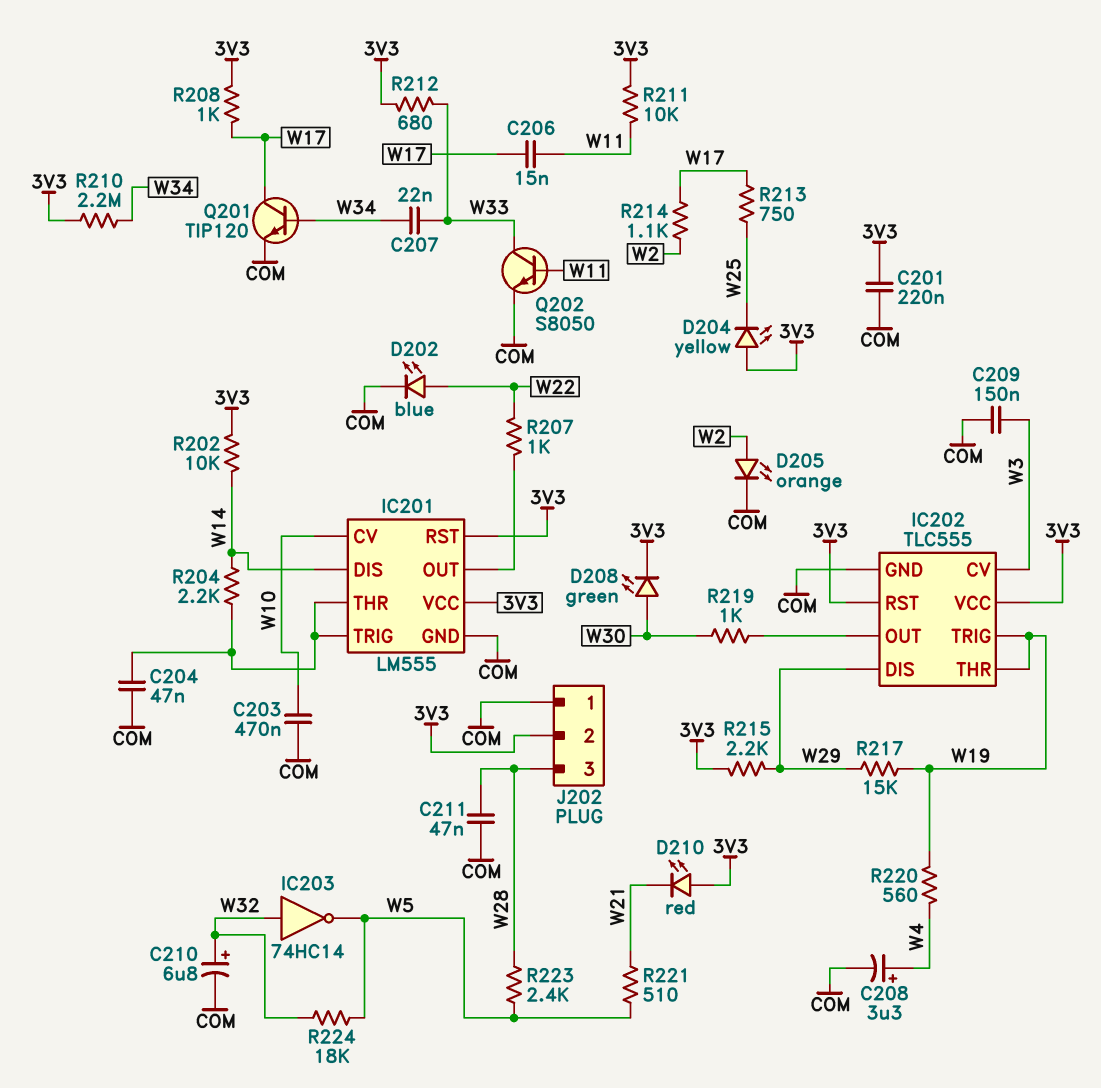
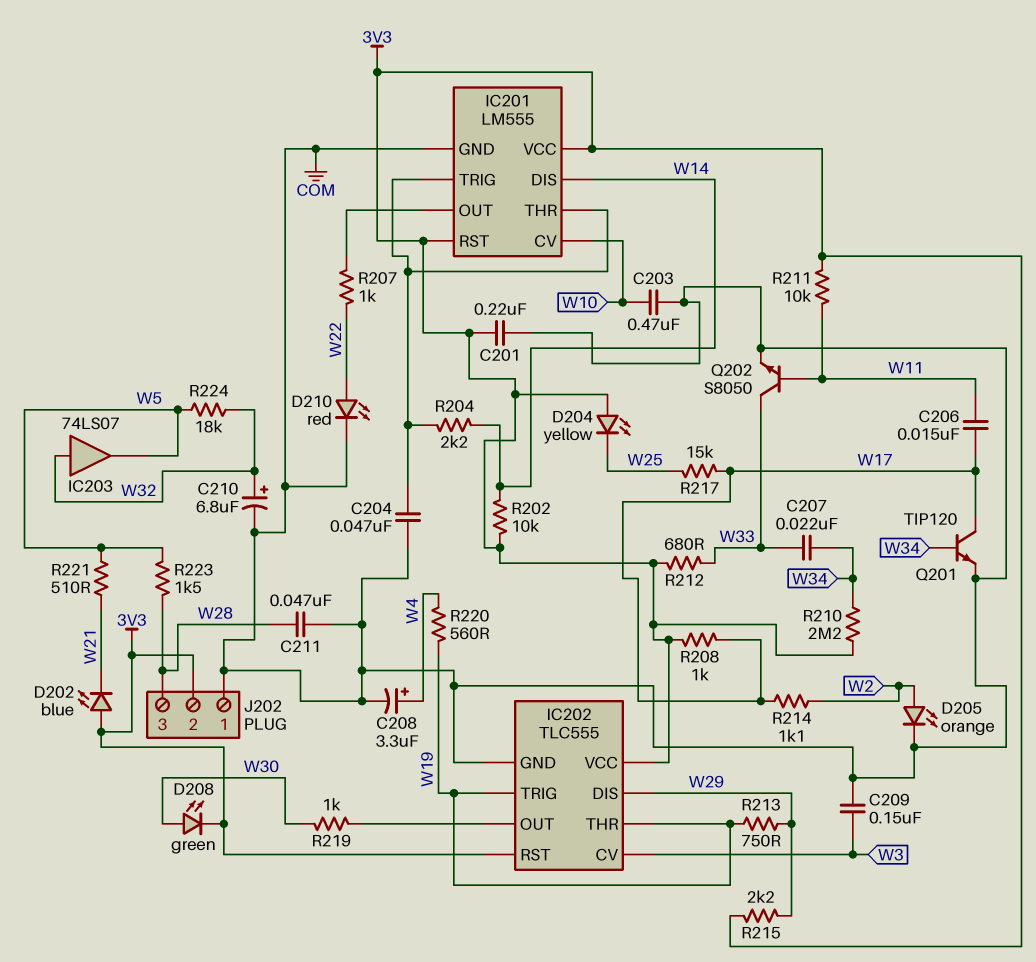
D202: LED blue (A W22, K COM) -> LED blue (A 3V3, K W21)
D210: LED red (A 3V3, K W21) -> LED red (A W22, K COM)
IC203: NOT 74HC14 (in W32, out W5) -> buffer 74LS07 (in W32, out W5)
R213: 750 (W17, W25) -> 750 (W19, W29)
R217: 15k (W19, W29) -> 15k (W17, W25)
R223: 2.4k (W5, W28) -> 1.5k (W5, W28)

